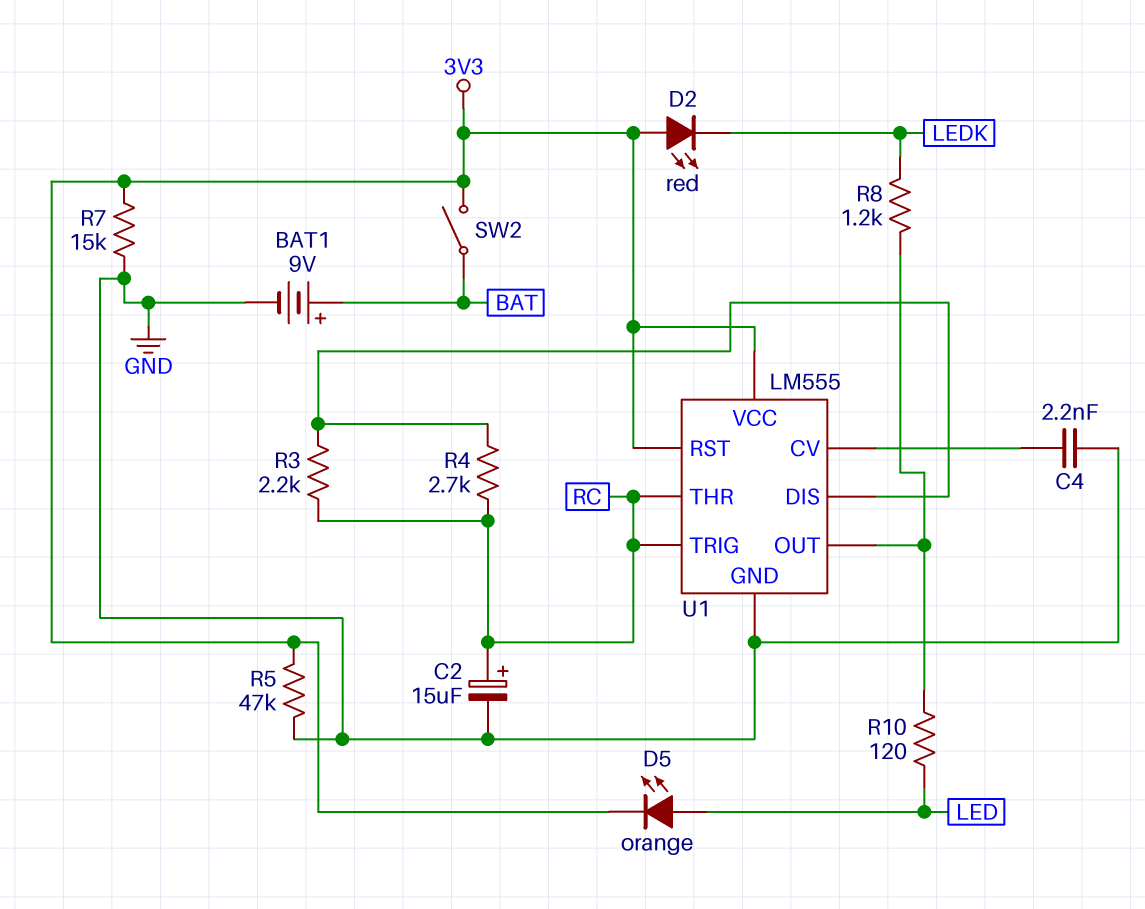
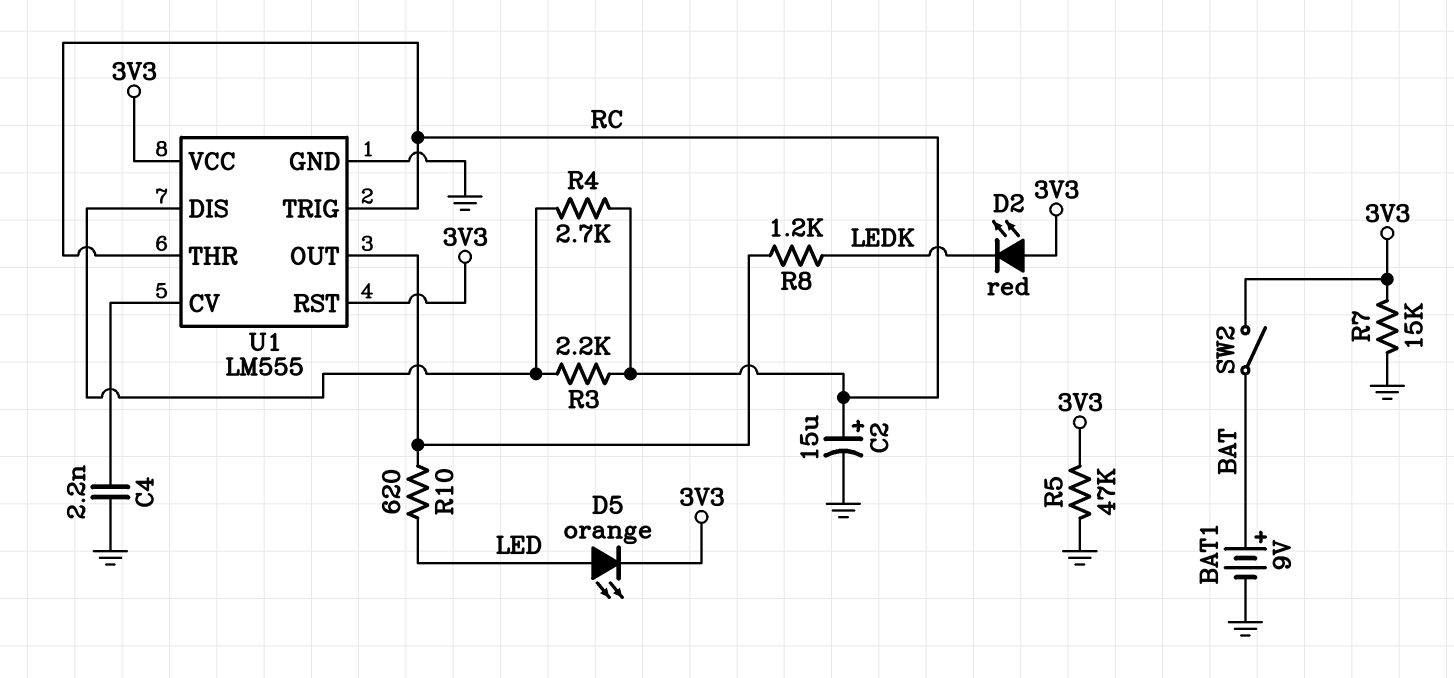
R10: 120 (LED, U1/OUT) -> 620 (LED, U1/OUT)

